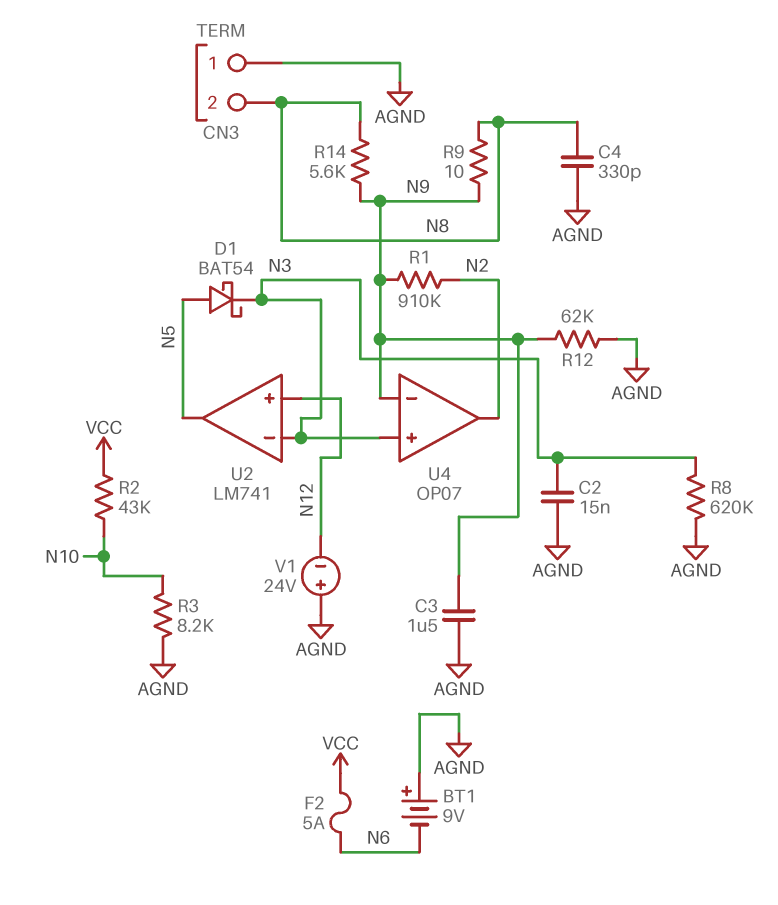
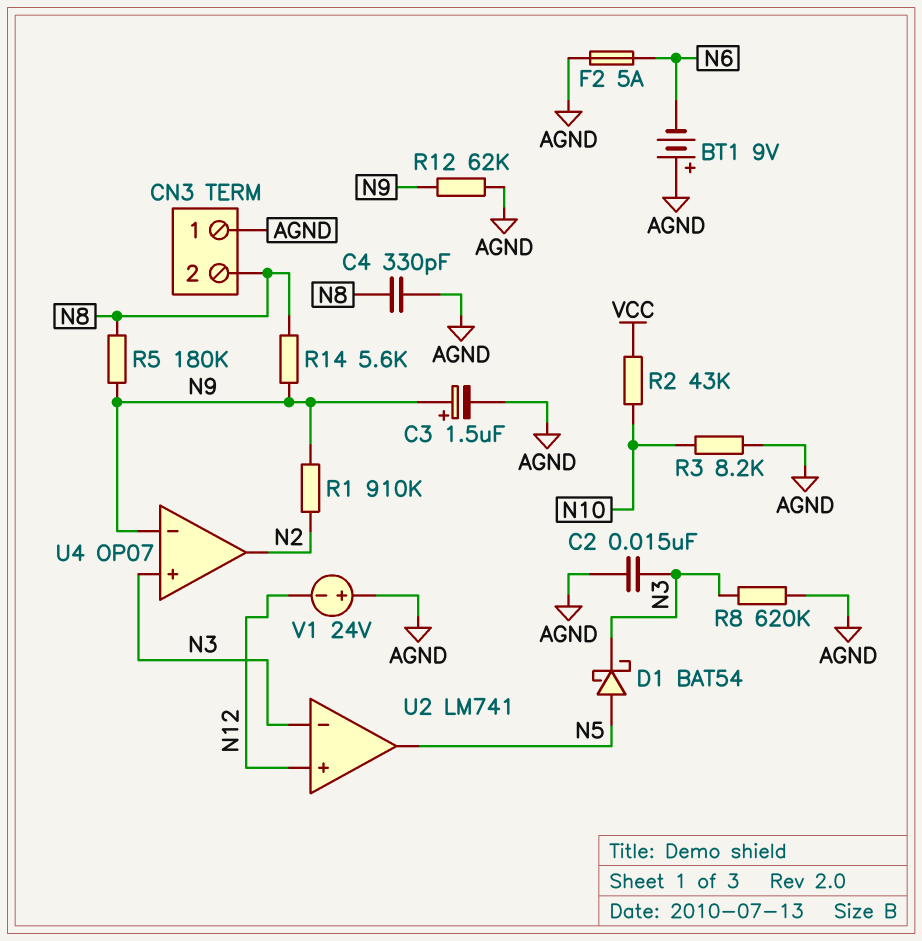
C3: 1.5uF (AGND, N9) -> 1.5uF (plus N9, minus AGND)
F2: 5A (N6, VCC) -> 5A (AGND, N6)
R5: none -> 180k (N8, N9)
R9: 10 (N8, N9) -> none

